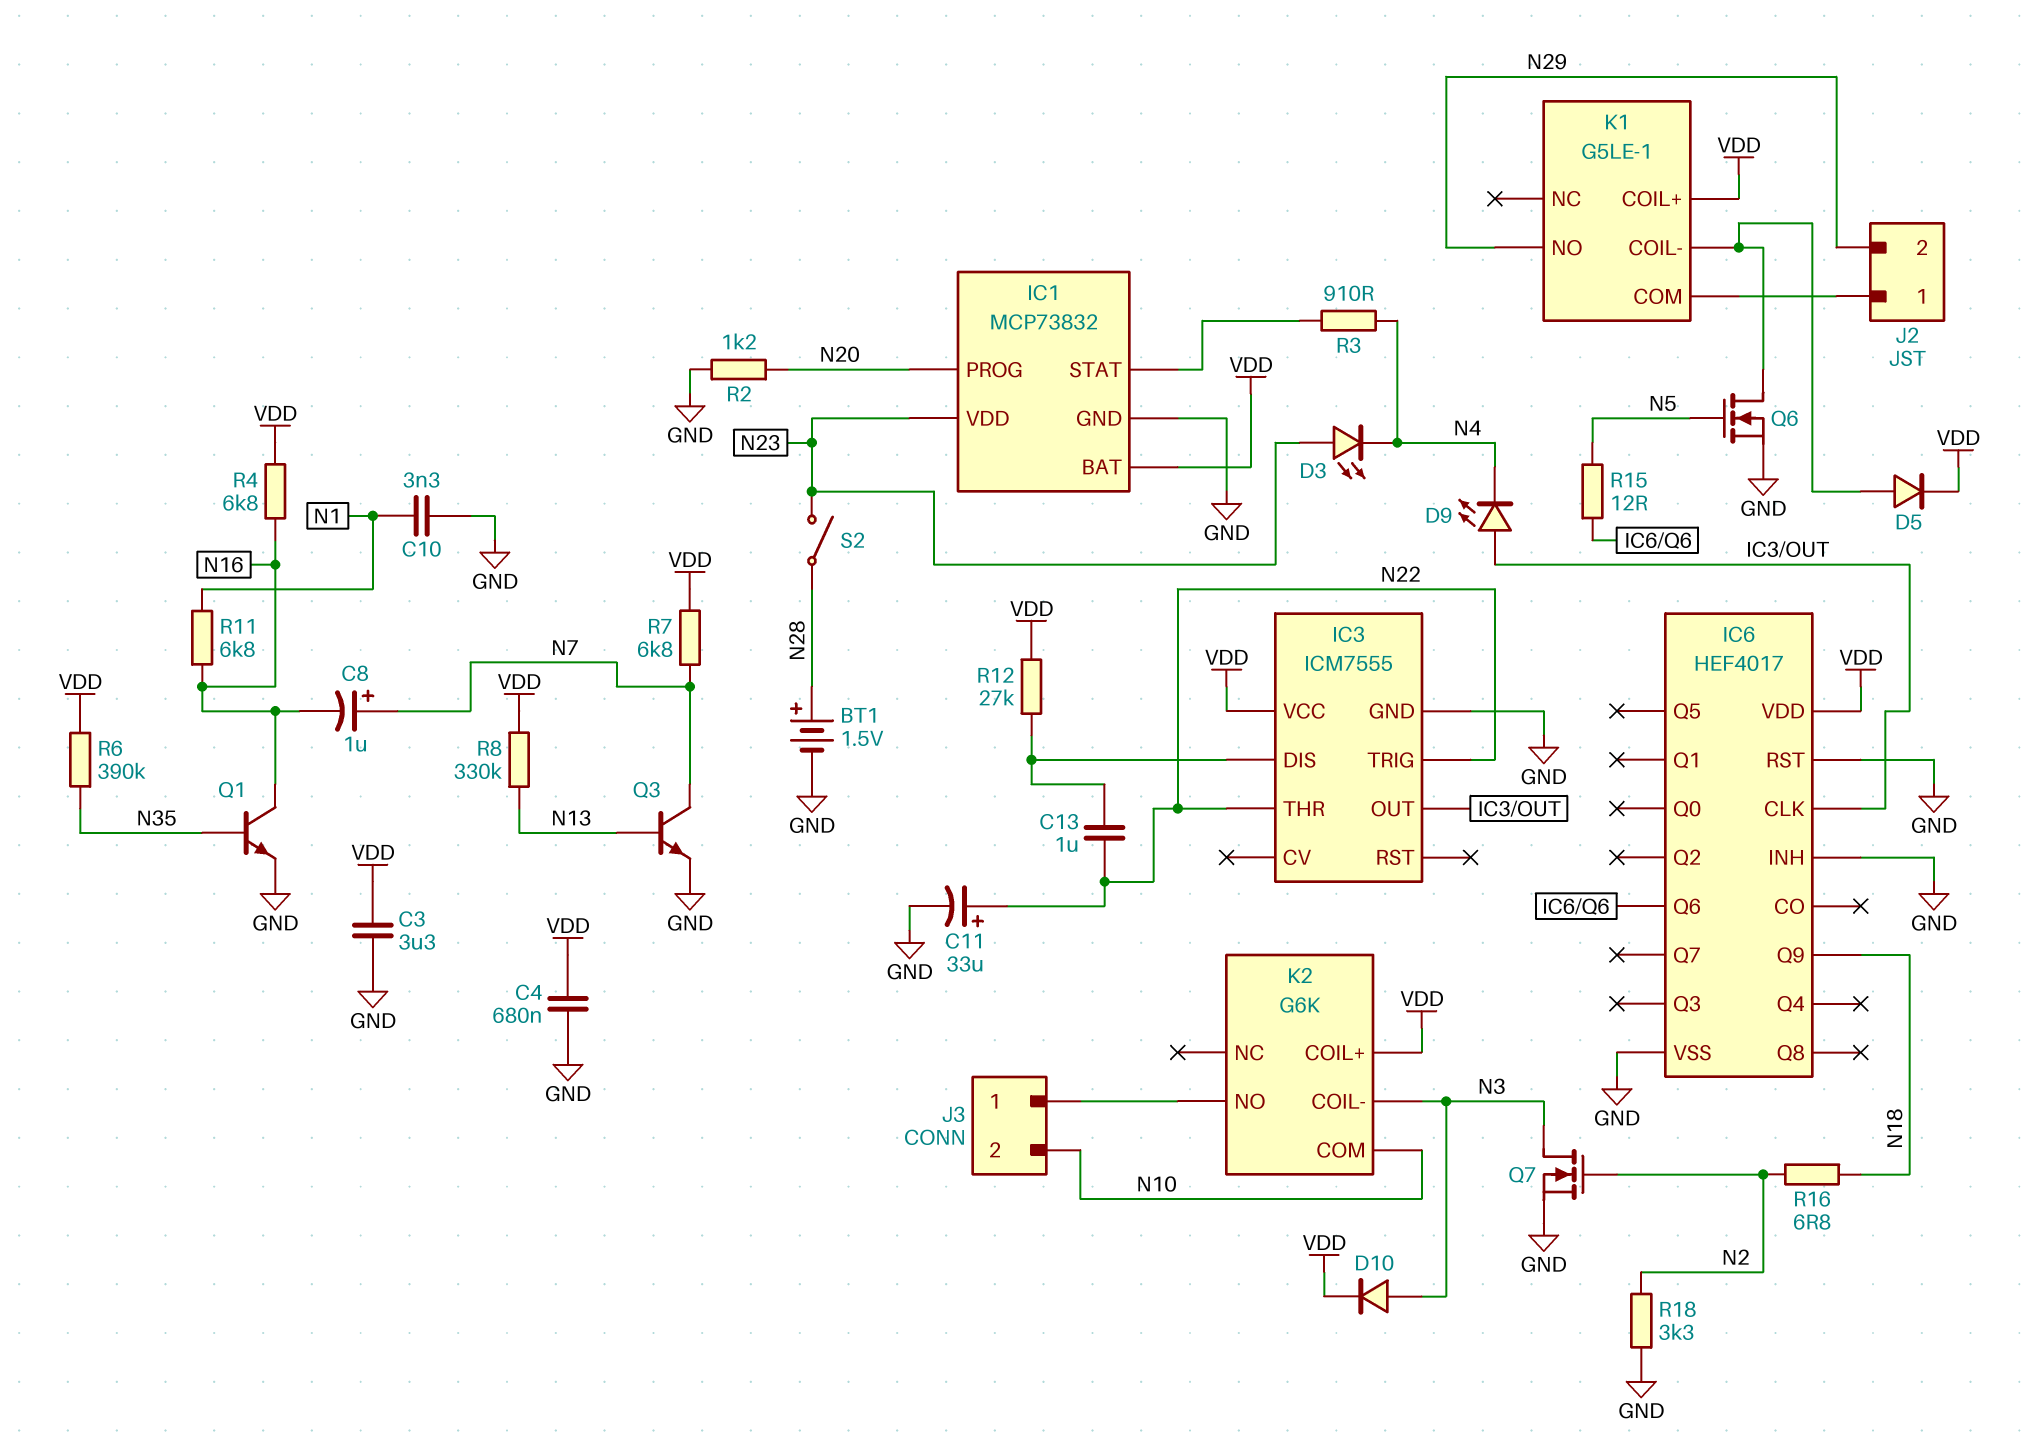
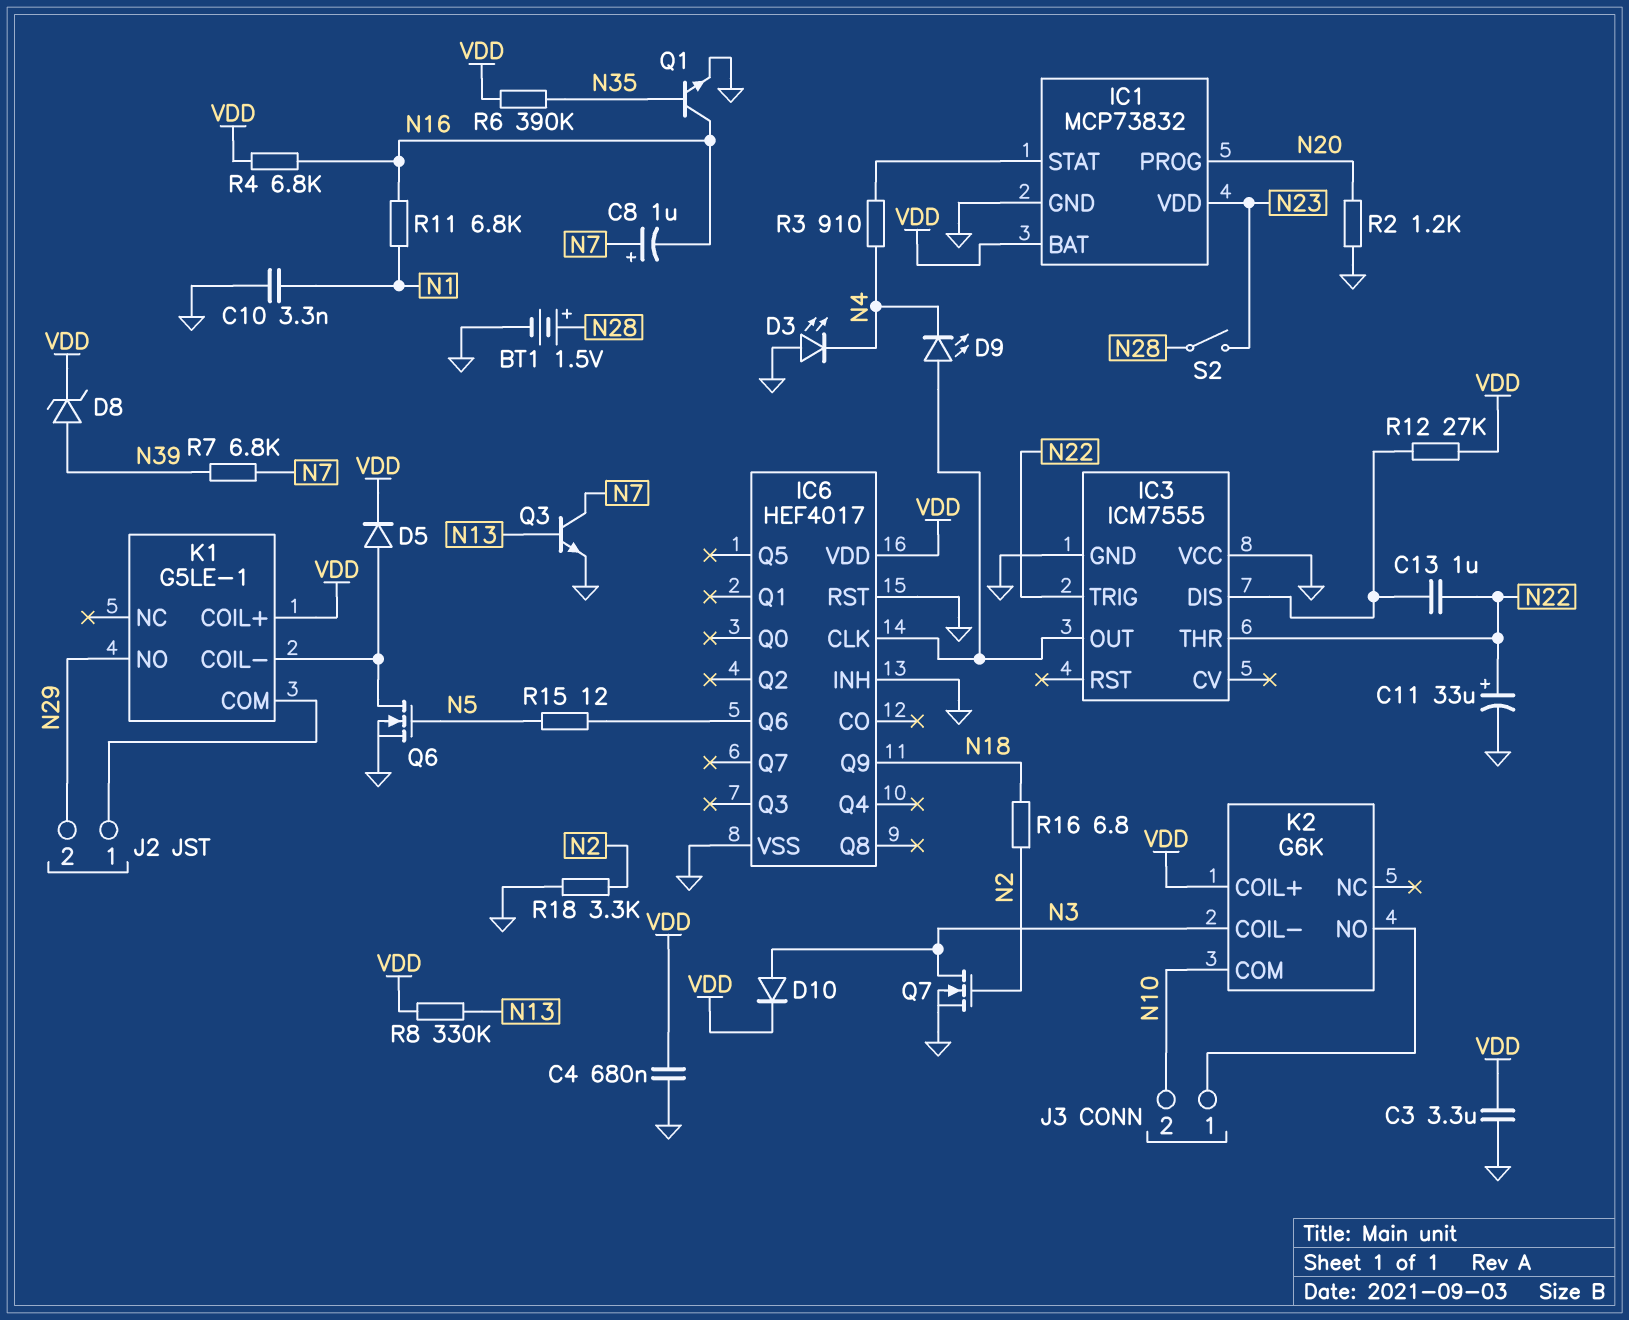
D3: LED (A N23, K N4) -> LED (A GND, K N4)
D8: none -> zener (A N39, K VDD)
IC3 pin VCC: VDD -> GND
R7: 6.8k (N7, VDD) -> 6.8k (N7, N39)

